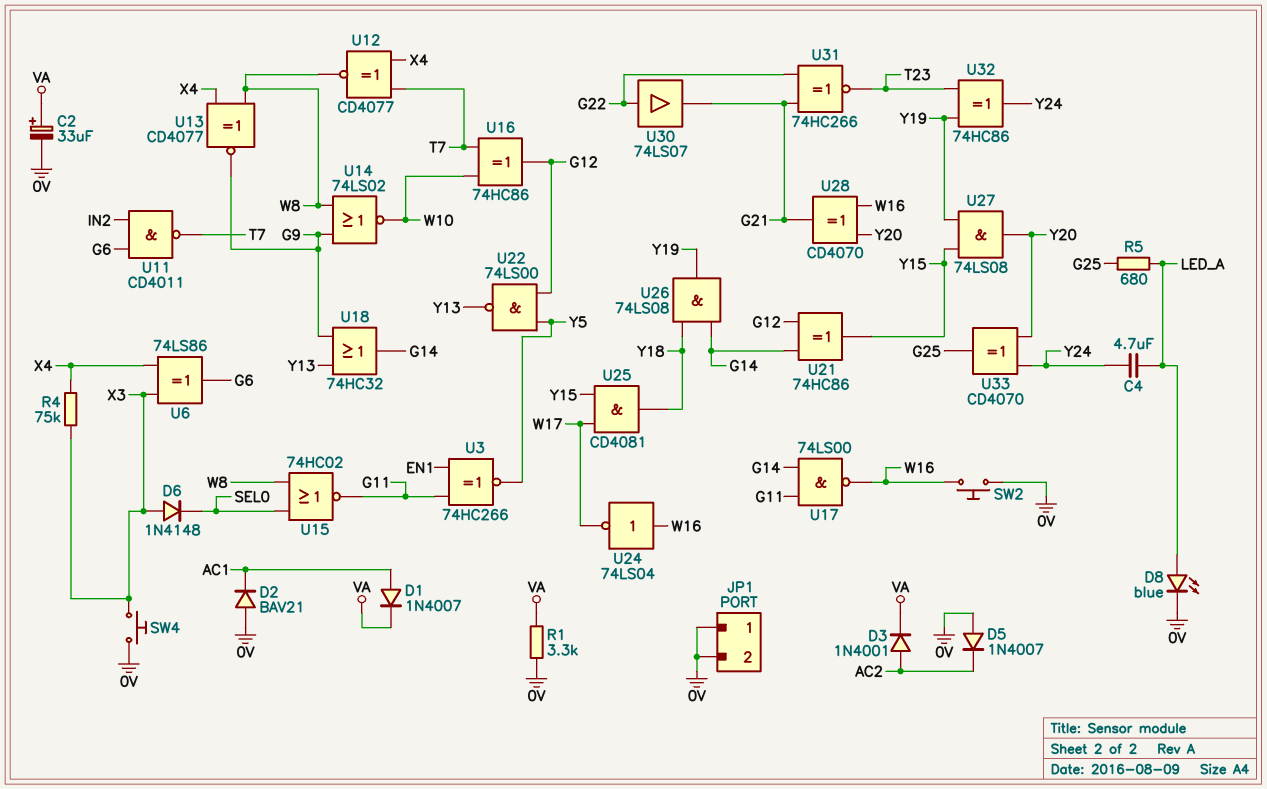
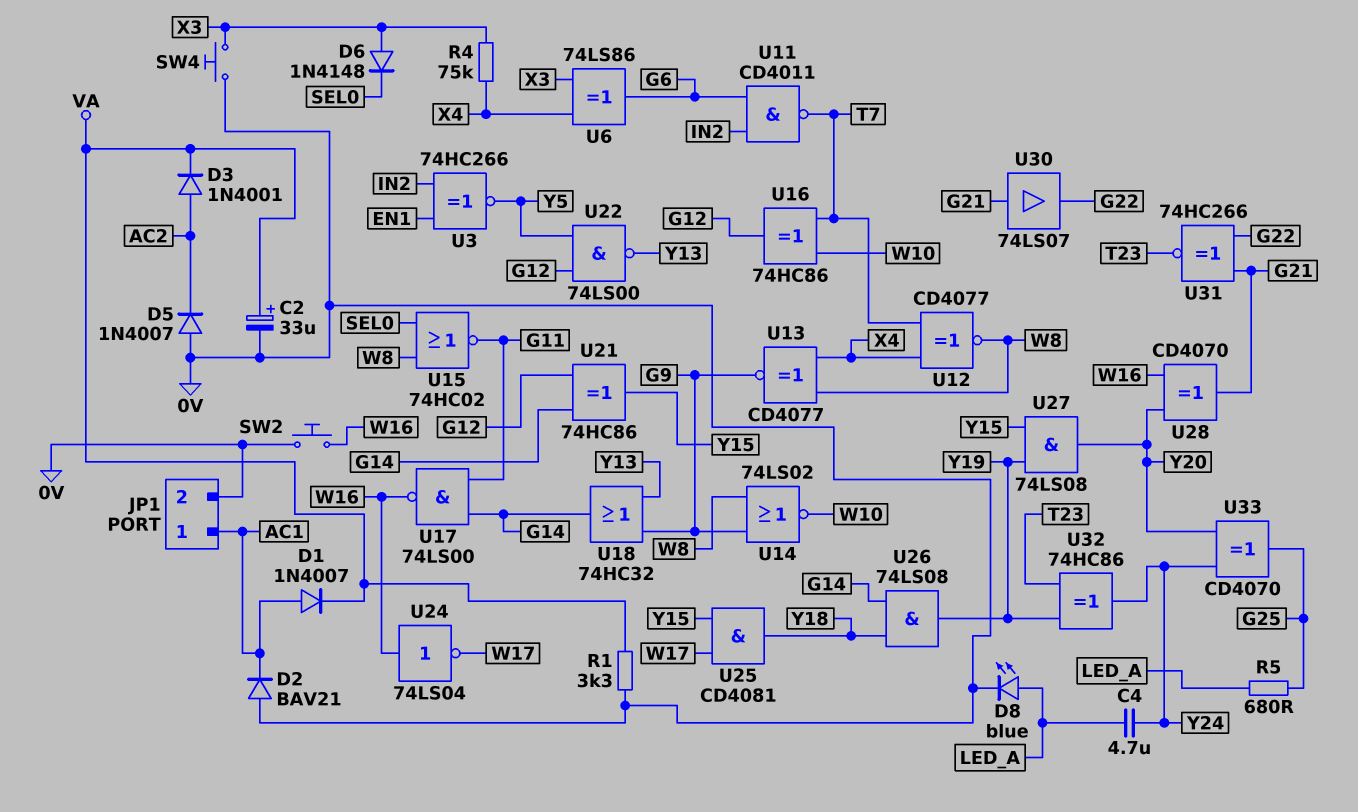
JP1 pin 1: 0V -> AC1
U3: XNOR 74HC266 (in EN1, in G11, out Y5) -> XNOR 74HC266 (in EN1, in IN2, out Y5)
U30: buffer 74LS07 (in G22, out G21) -> buffer 74LS07 (in G21, out G22)

